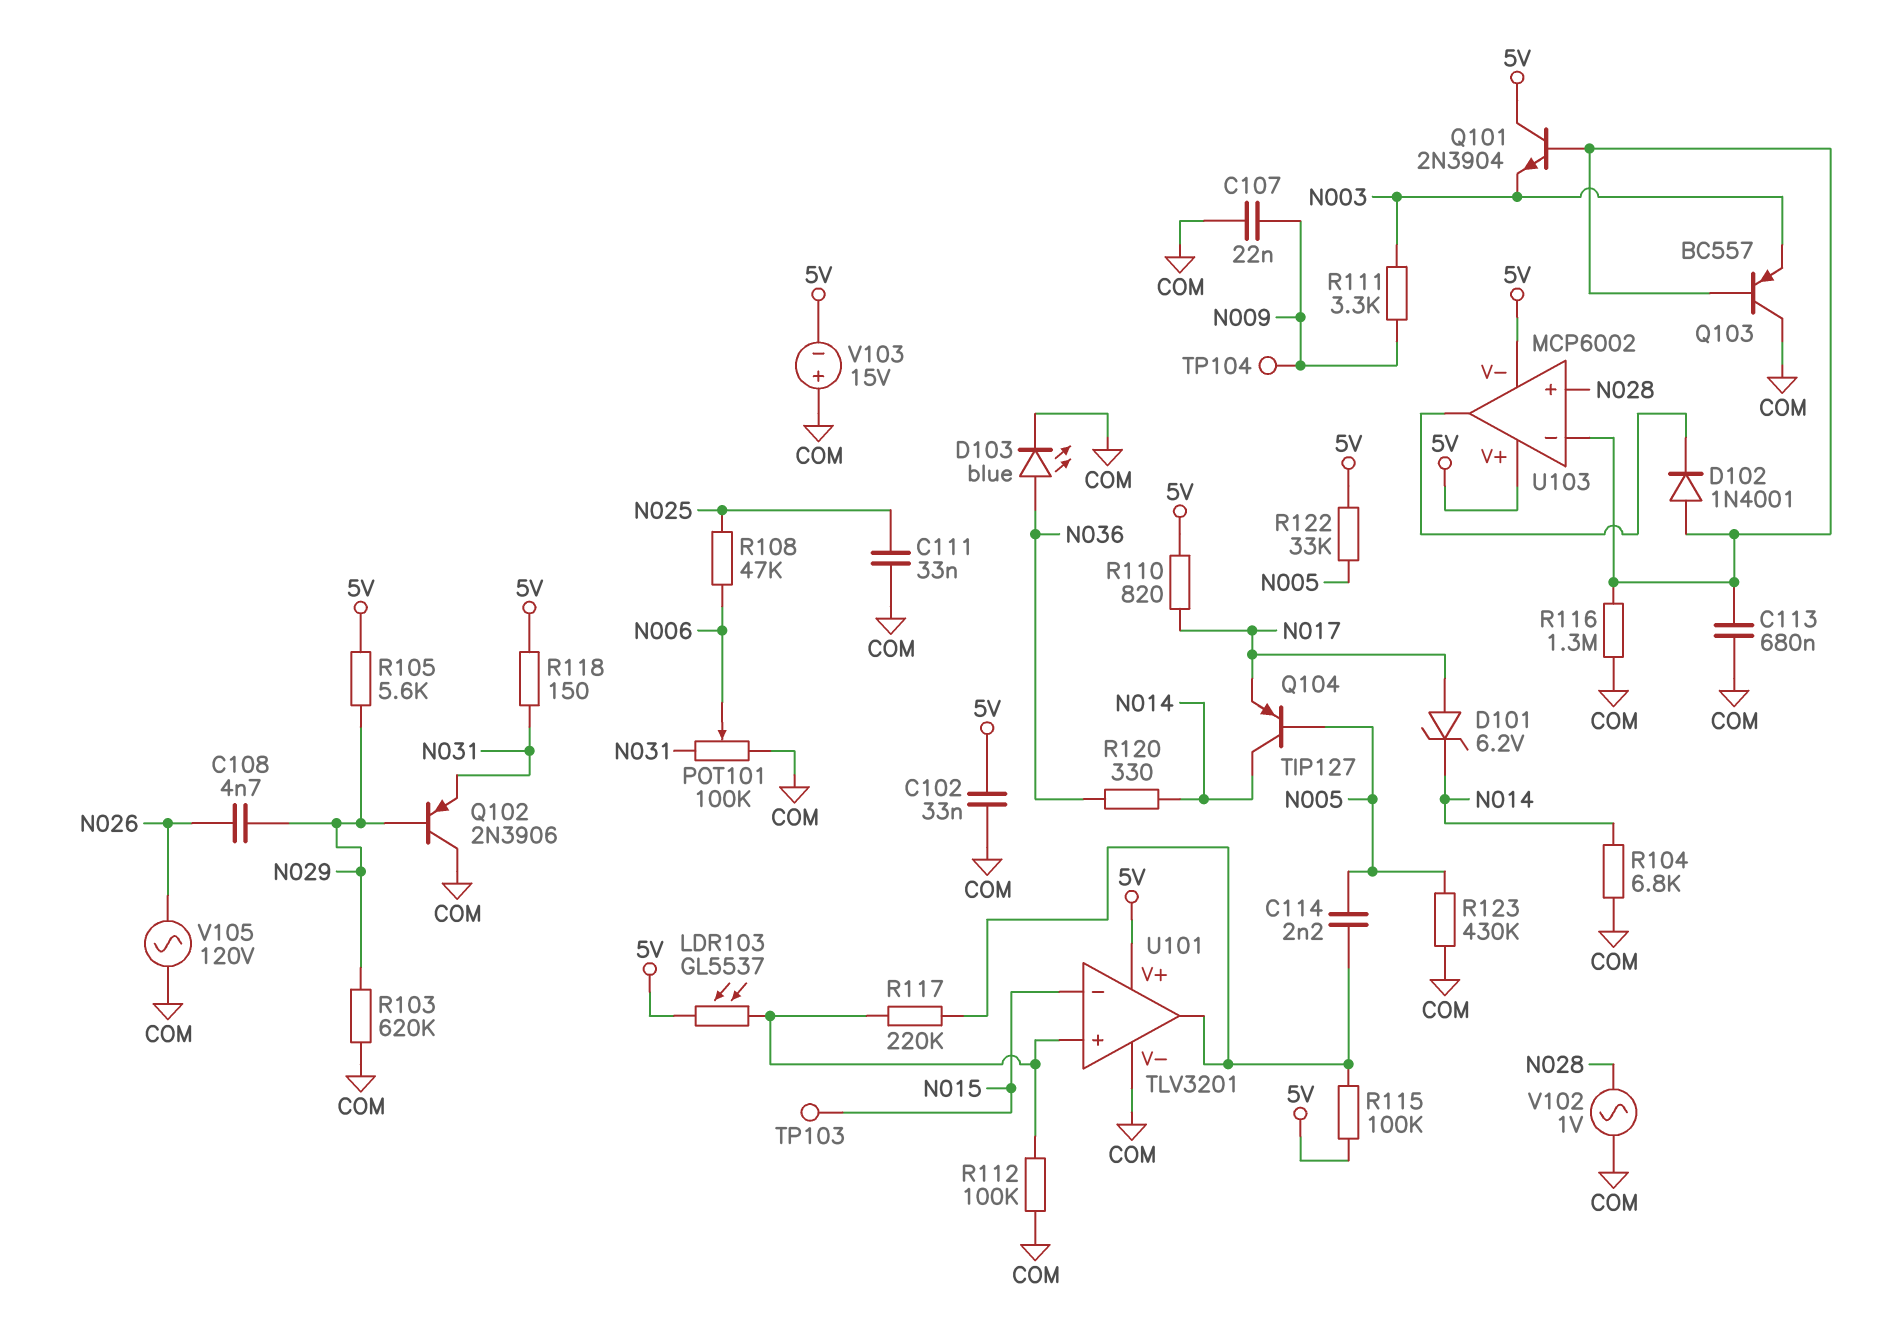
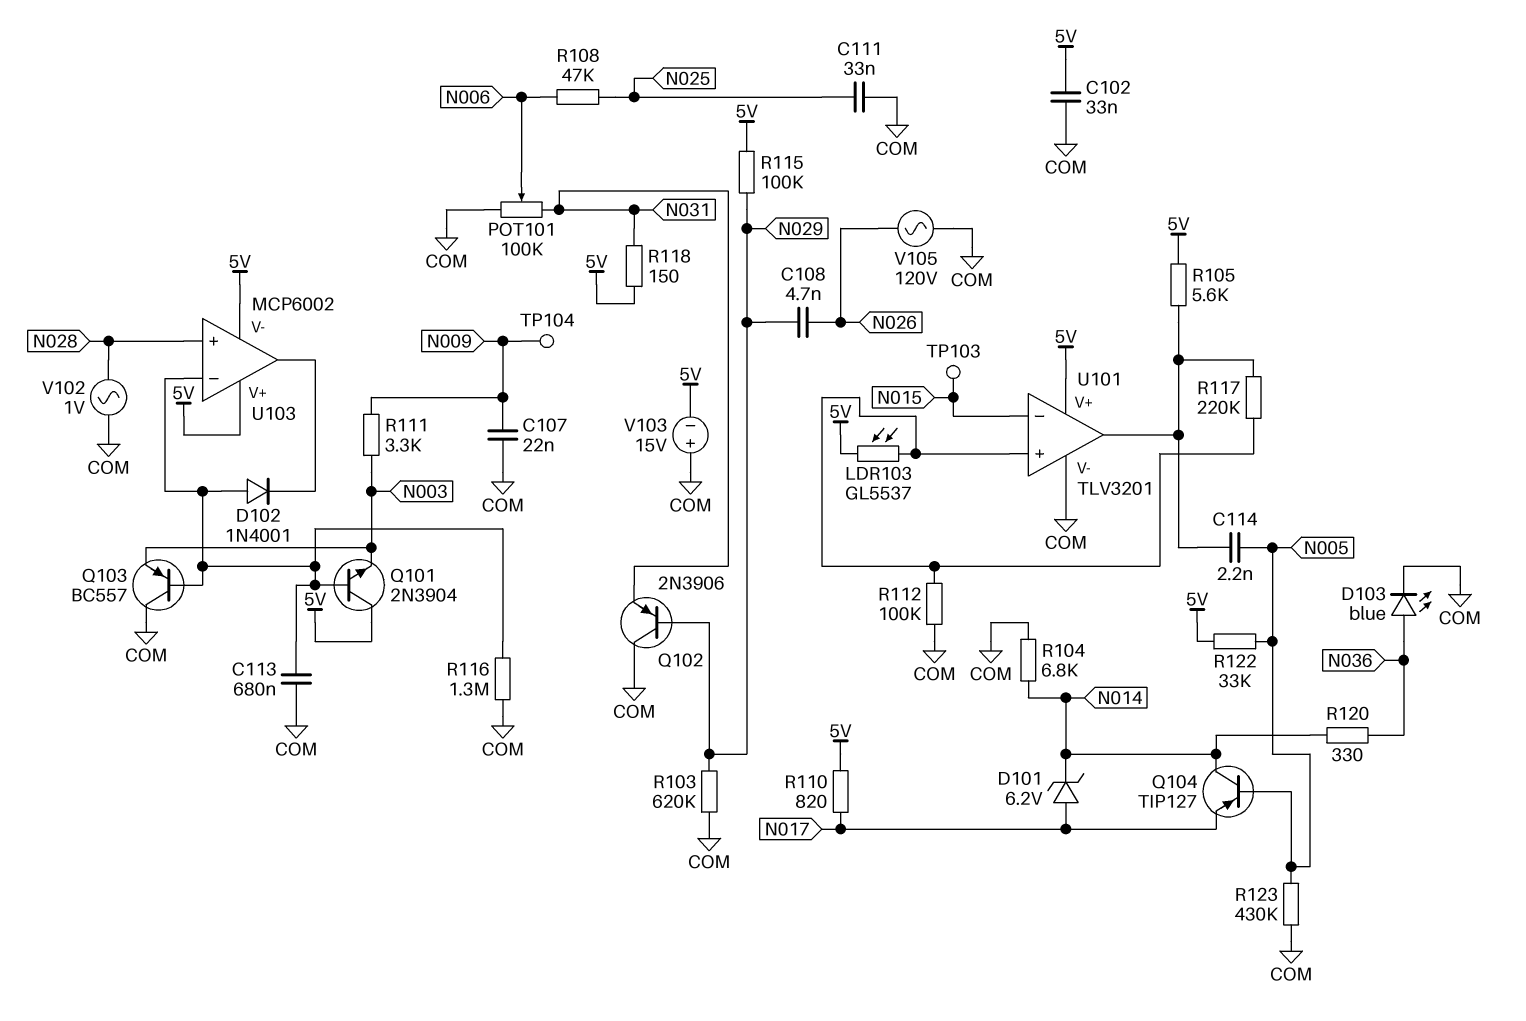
R105: 5.6k (5V, N029) -> 5.6k (5V, U101/out)
R115: 100k (5V, U101/out) -> 100k (5V, N029)

